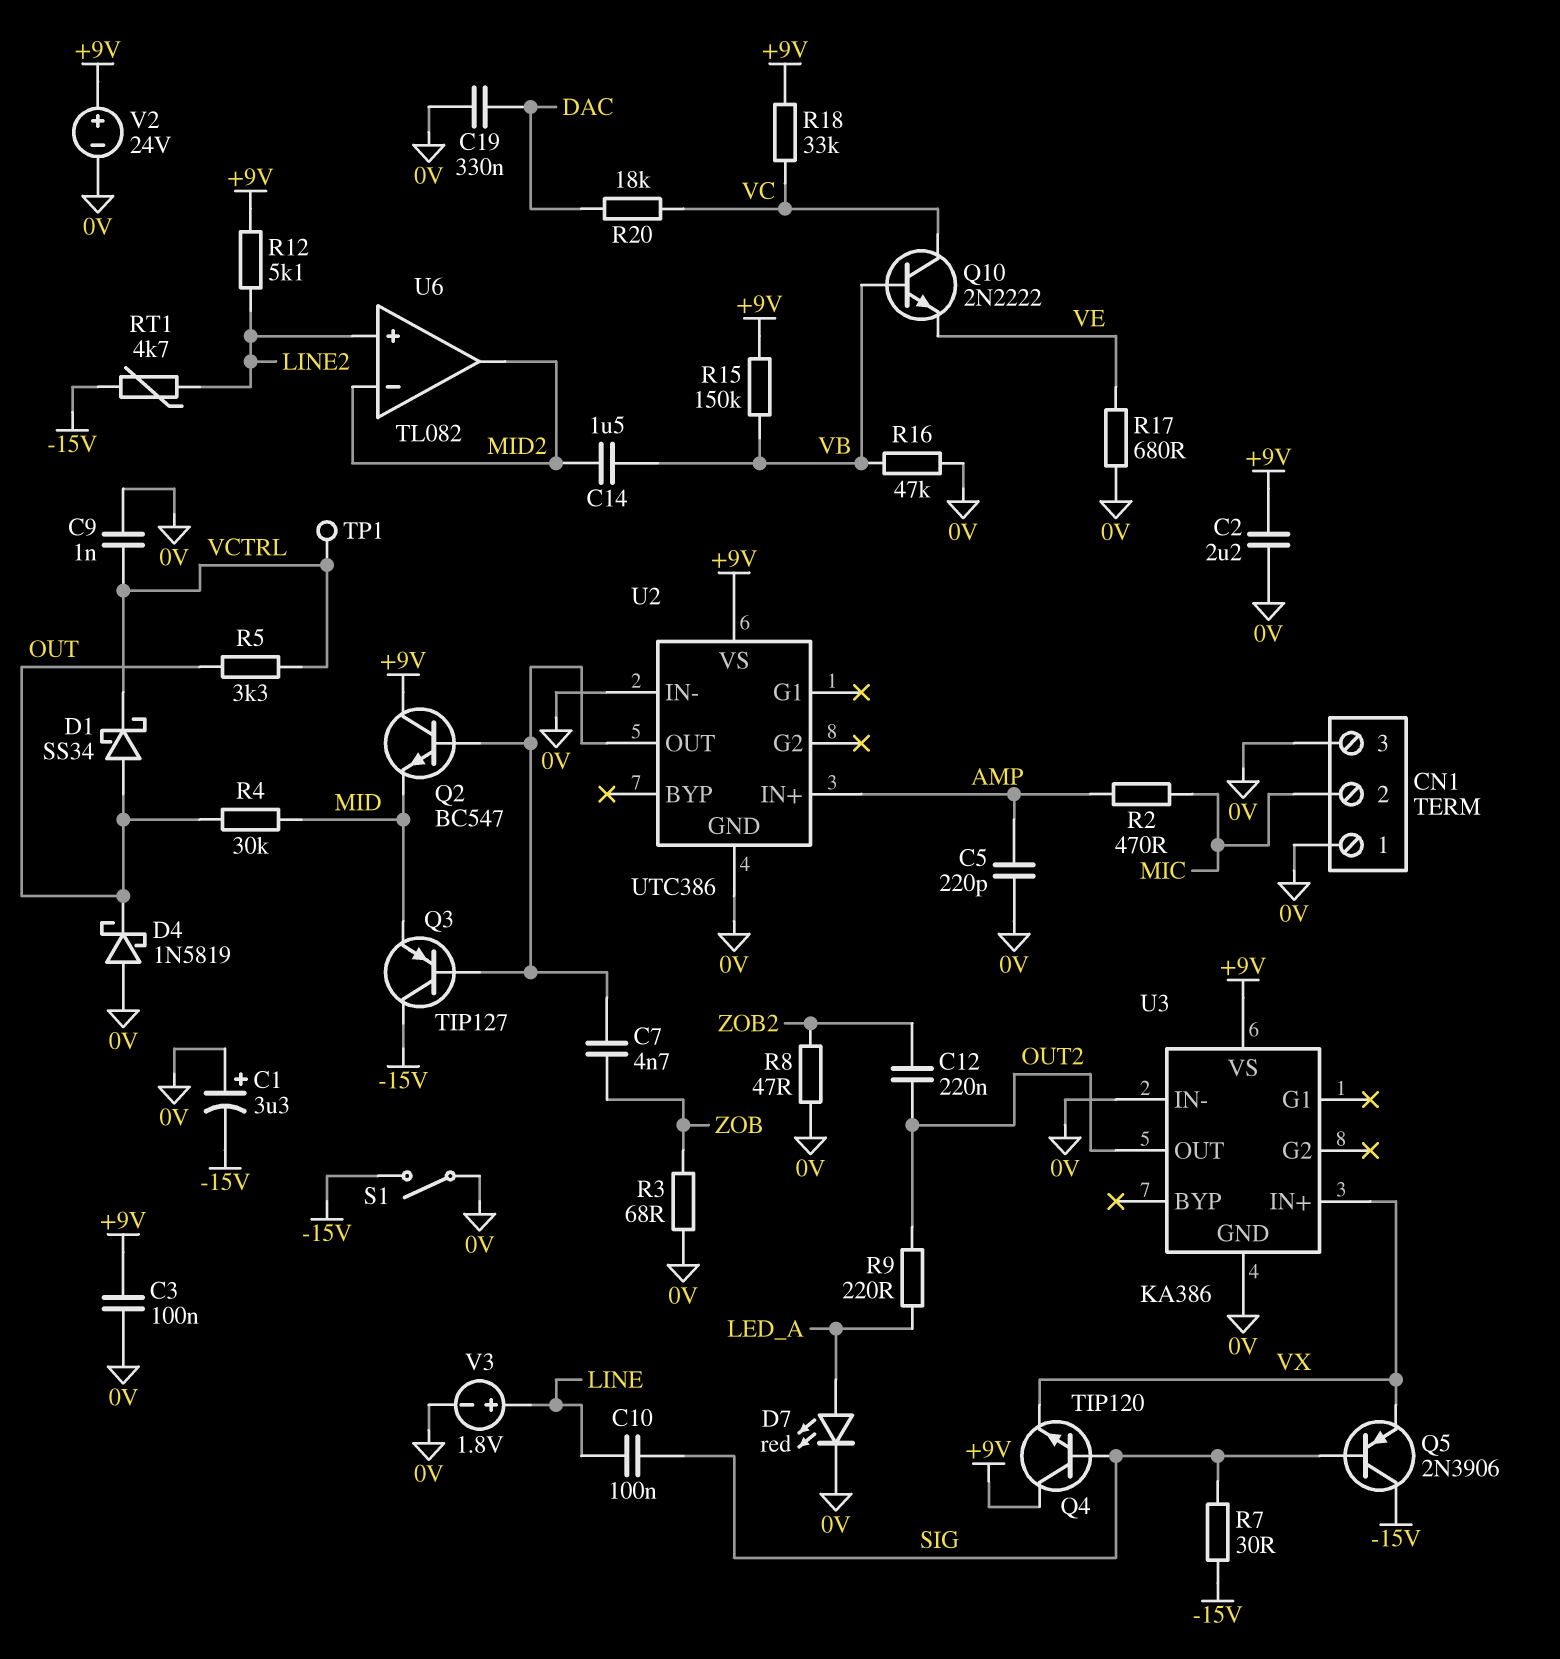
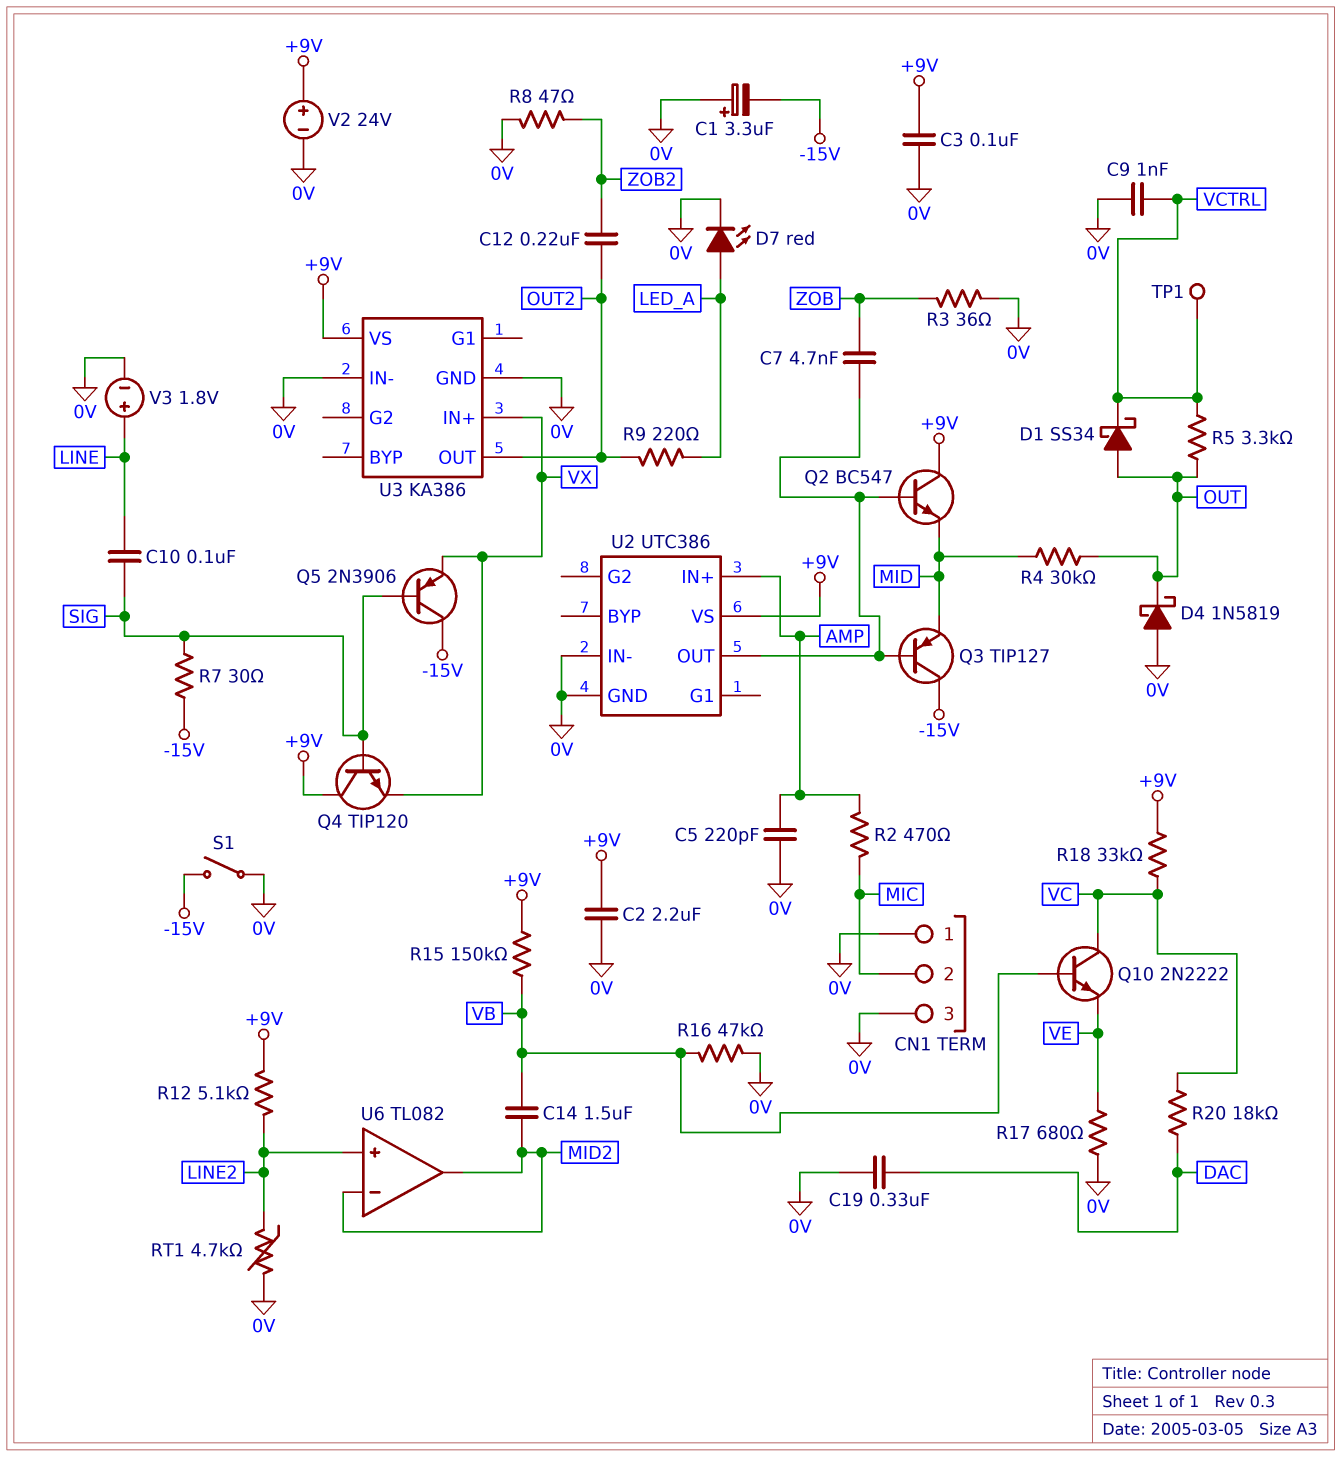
R3: 68 (0V, ZOB) -> 36 (0V, ZOB)
RT1: 4.7k (-15V, LINE2) -> 4.7k (0V, LINE2)

